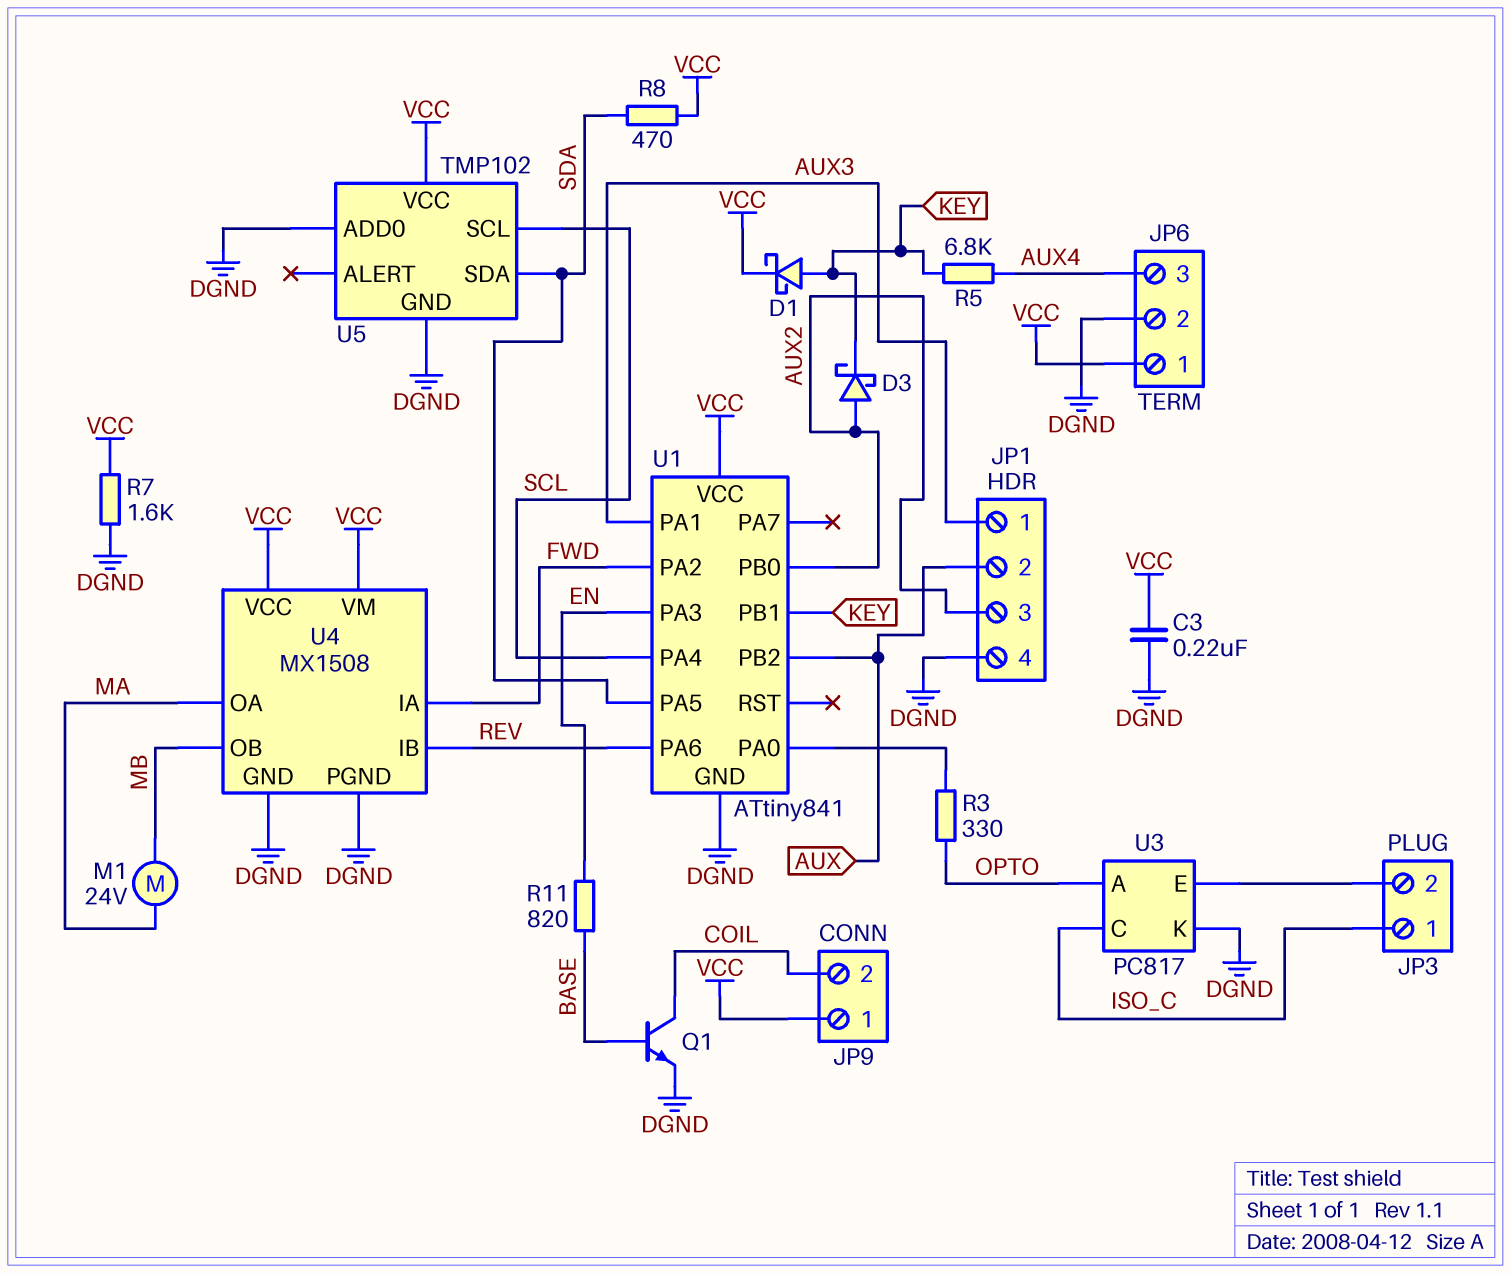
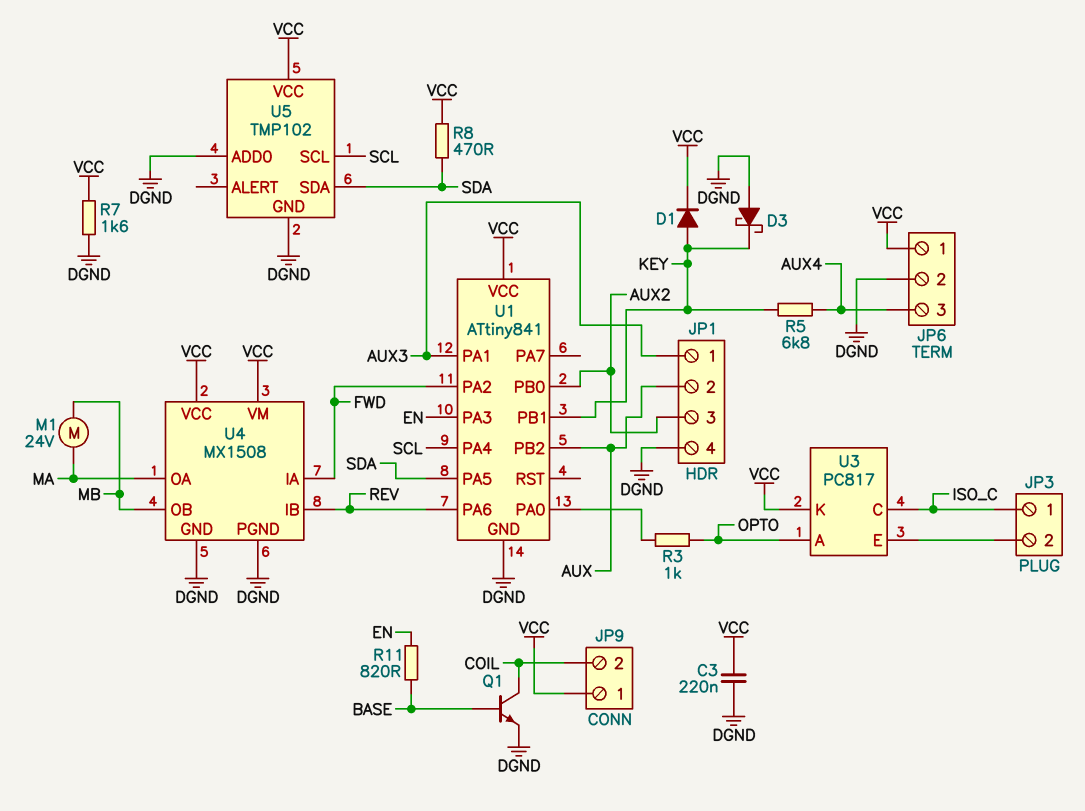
D1: schottky (A KEY, K VCC) -> diode (A KEY, K VCC)
D3: schottky (A AUX2, K KEY) -> schottky (A DGND, K KEY)
R3: 330 (OPTO, U1/PA0) -> 1k (OPTO, U1/PA0)
U3 pin K: DGND -> VCC

